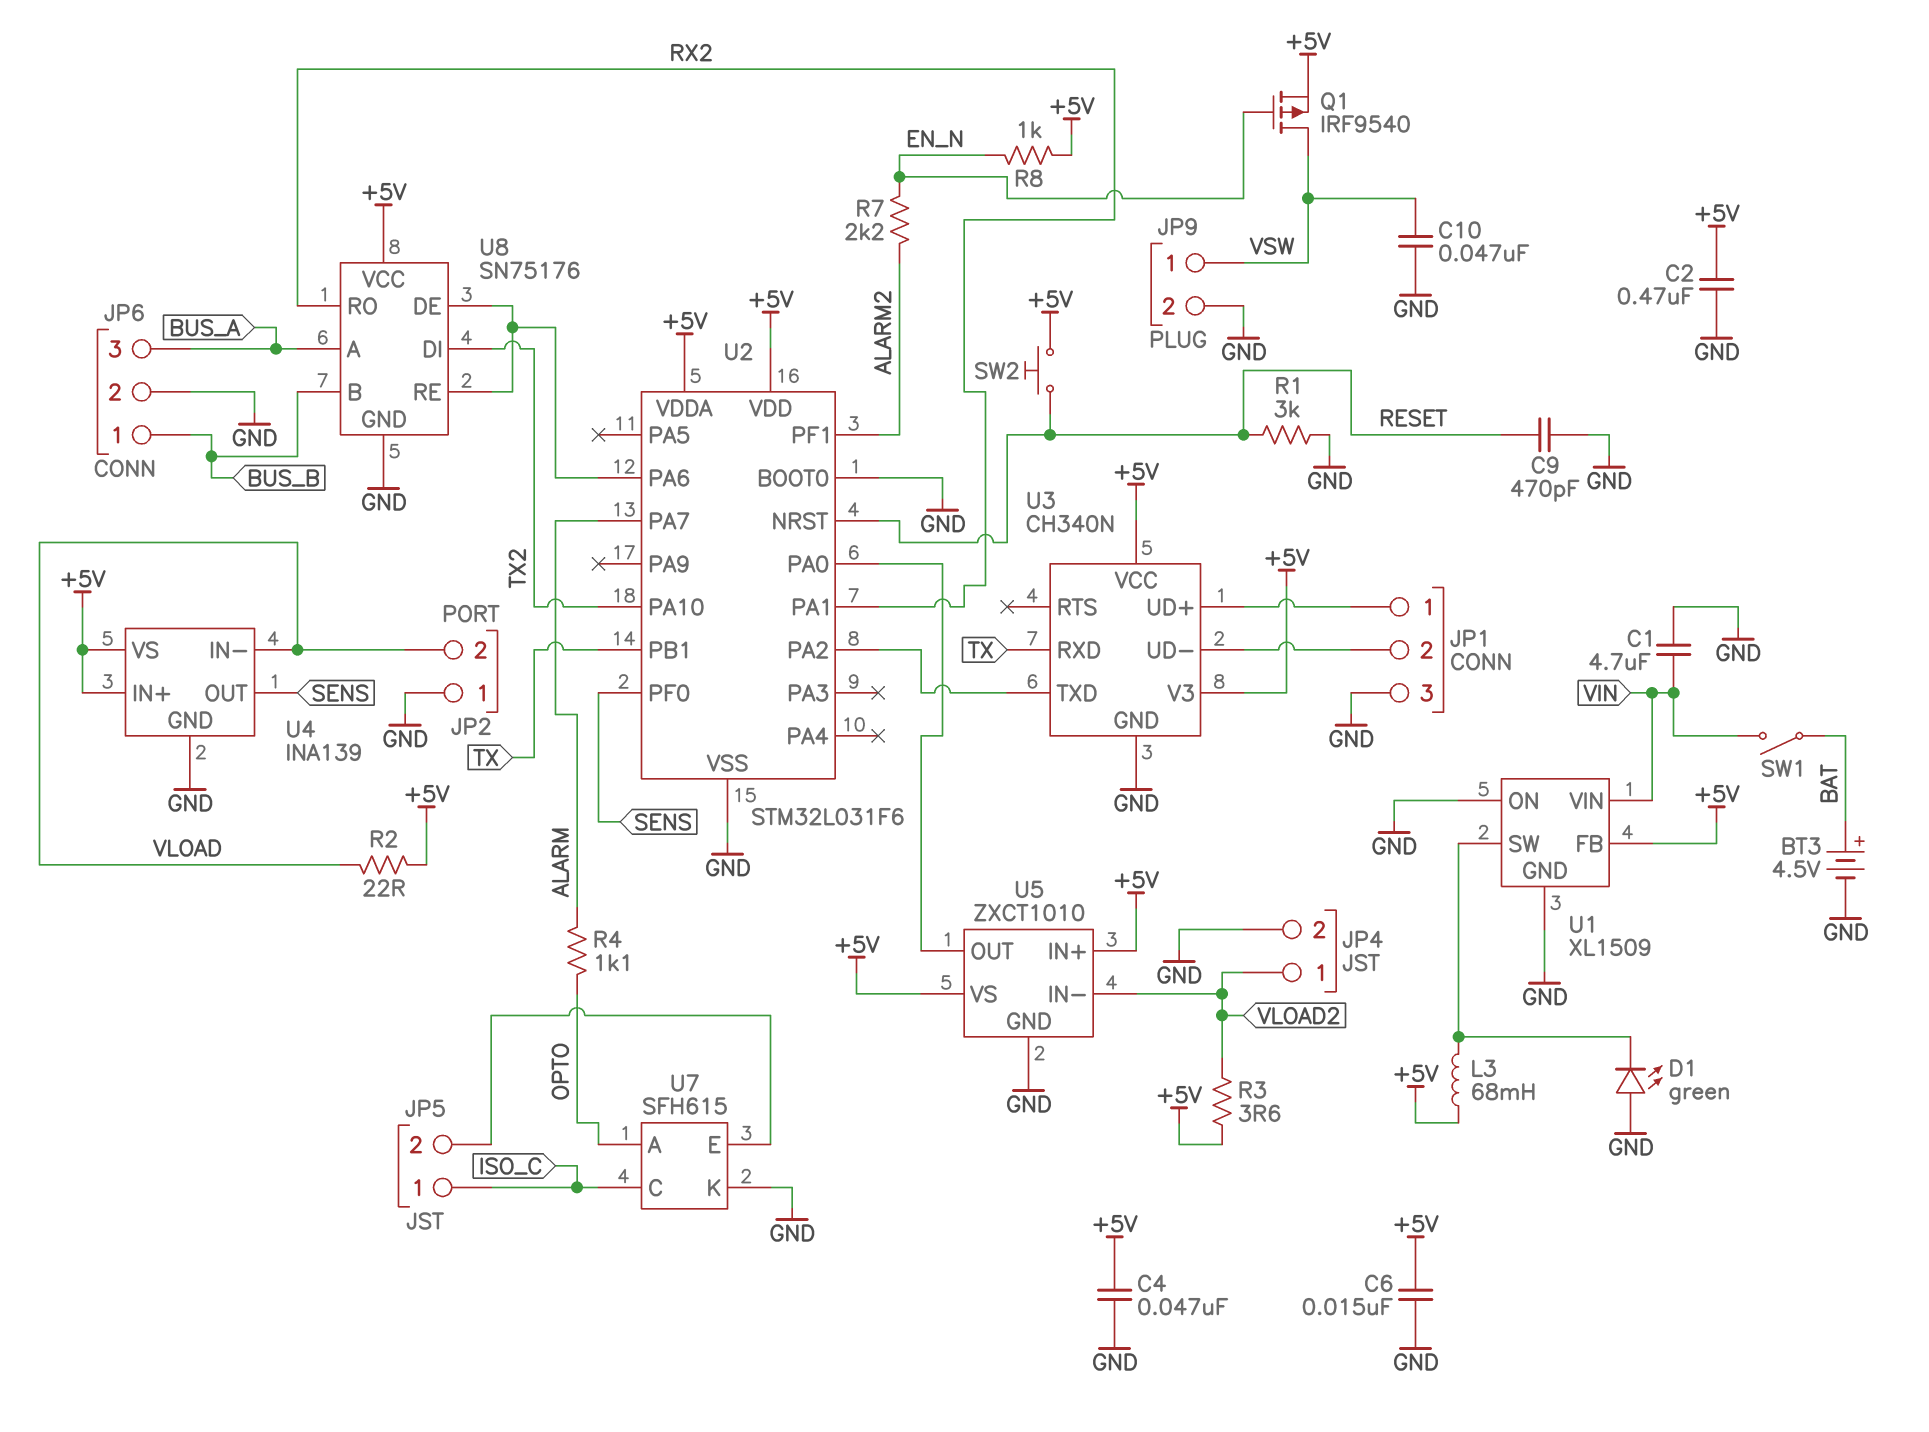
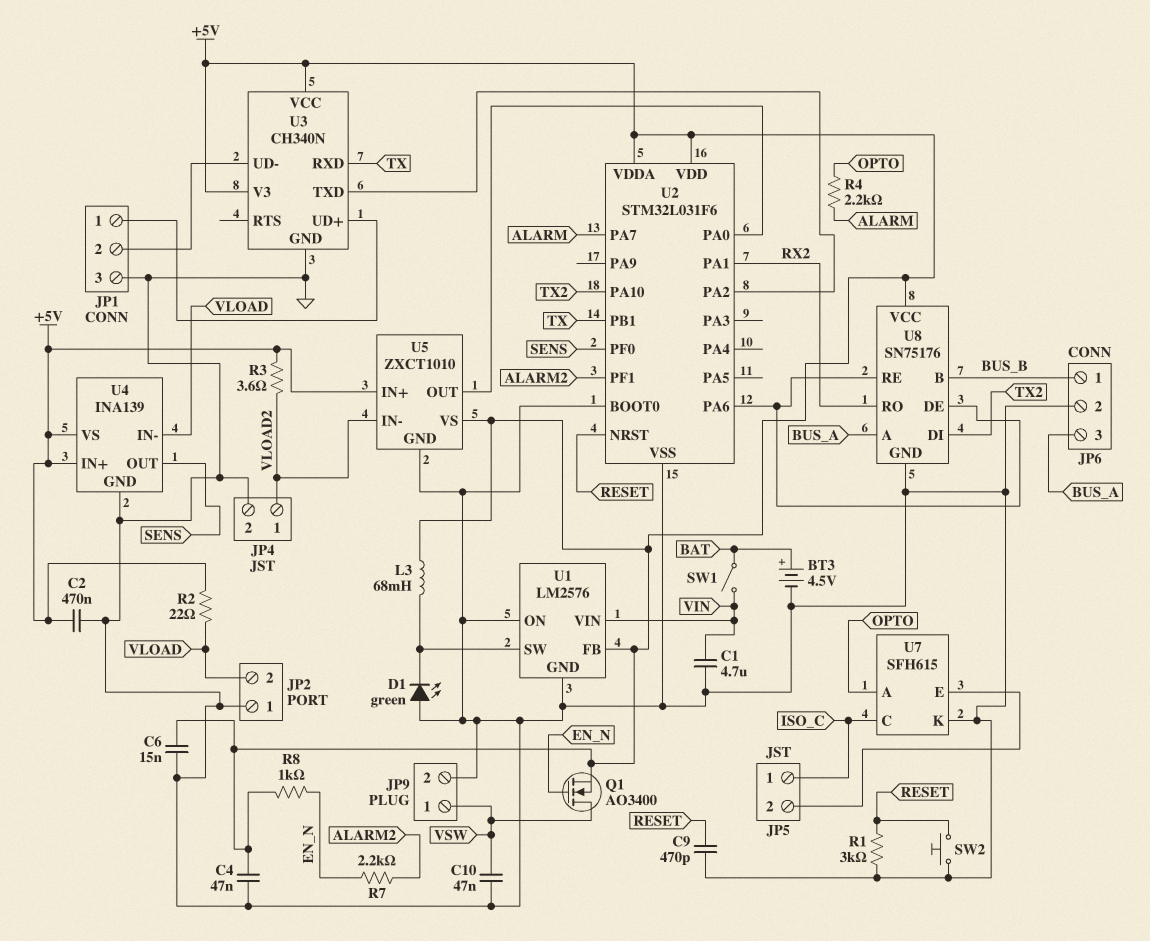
Q1: PMOS IRF9540 (G EN_N, D VSW, S +5V) -> NMOS AO3400 (G EN_N, D VSW, S +5V)
R4: 1.1k (ALARM, OPTO) -> 2.2k (ALARM, OPTO)
SW2: button (+5V, RESET) -> button (GND, RESET)
U1: XL1509 -> LM2576

